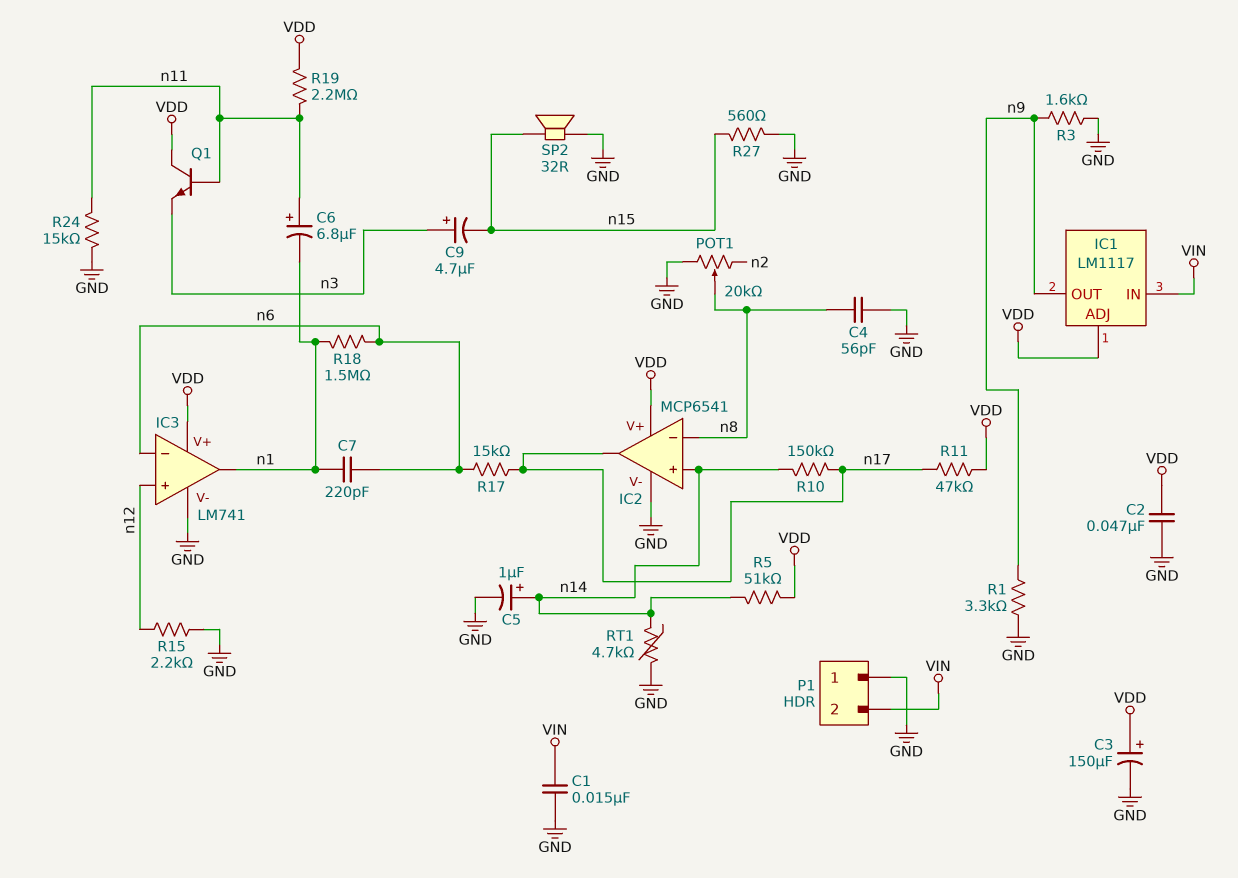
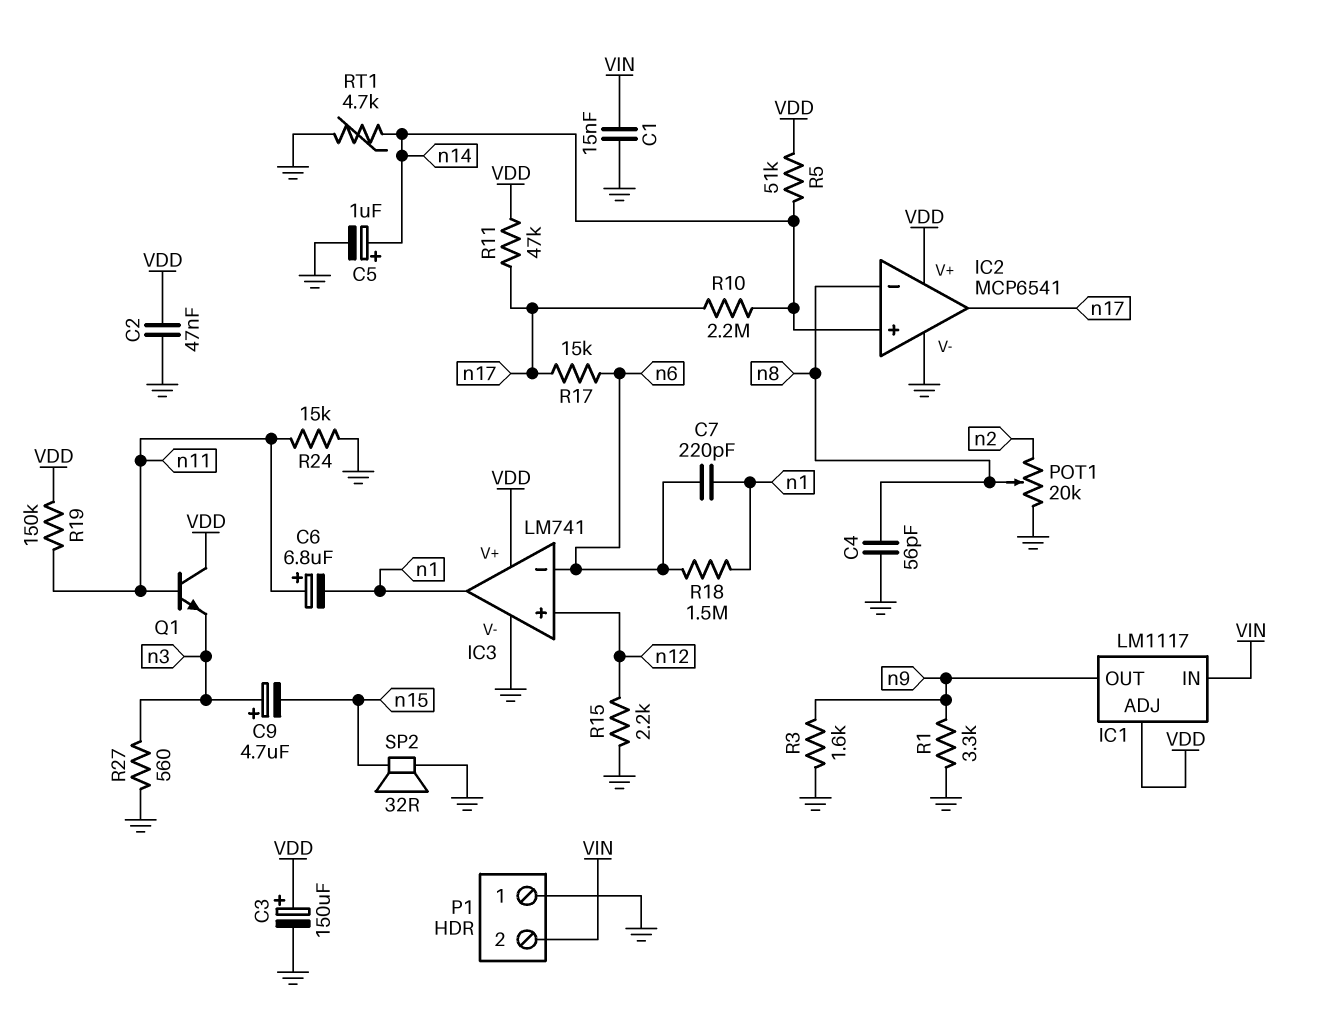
R10: 150k (n14, n17) -> 2.2M (n14, n17)
R19: 2.2M (VDD, n11) -> 150k (VDD, n11)
R27: 560 (GND, n15) -> 560 (GND, n3)

